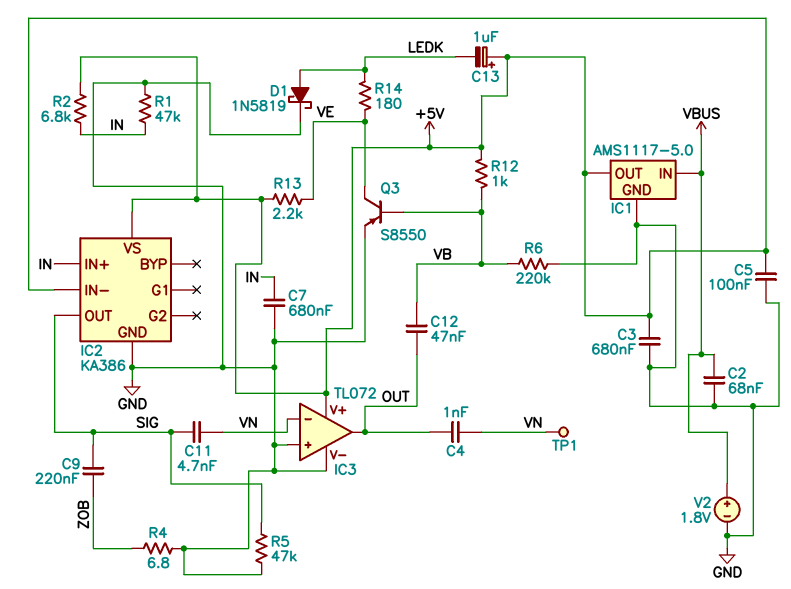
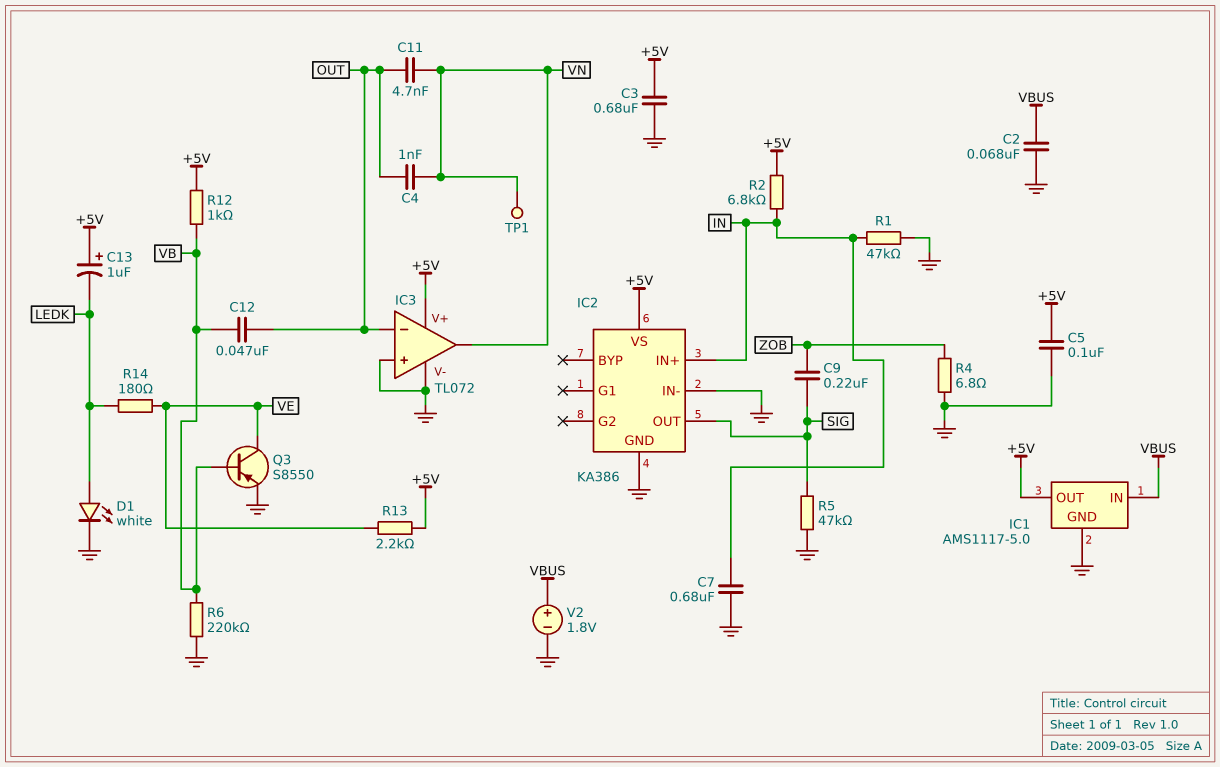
C11: 4.7nF (SIG, VN) -> 4.7nF (OUT, VN)
D1: schottky 1N5819 (A LEDK, K GND) -> LED white (A LEDK, K GND)
IC2 pin IN-: +5V -> GND
IC3 pin in-: VN -> OUT
IC3 pin out: OUT -> VN

